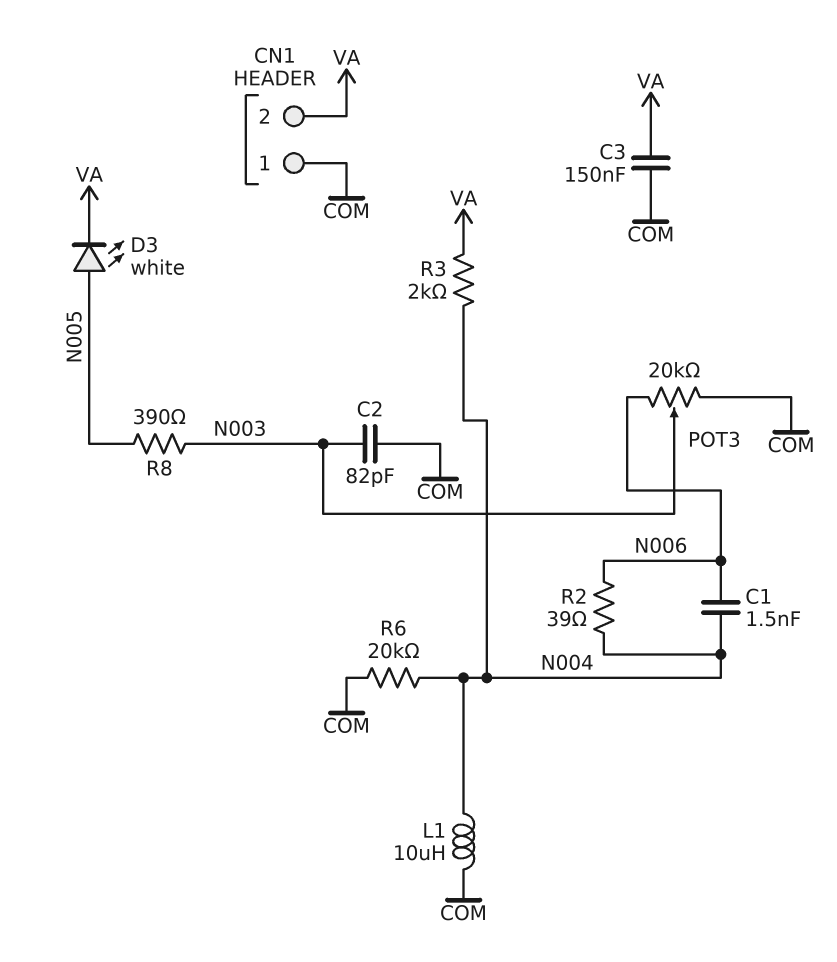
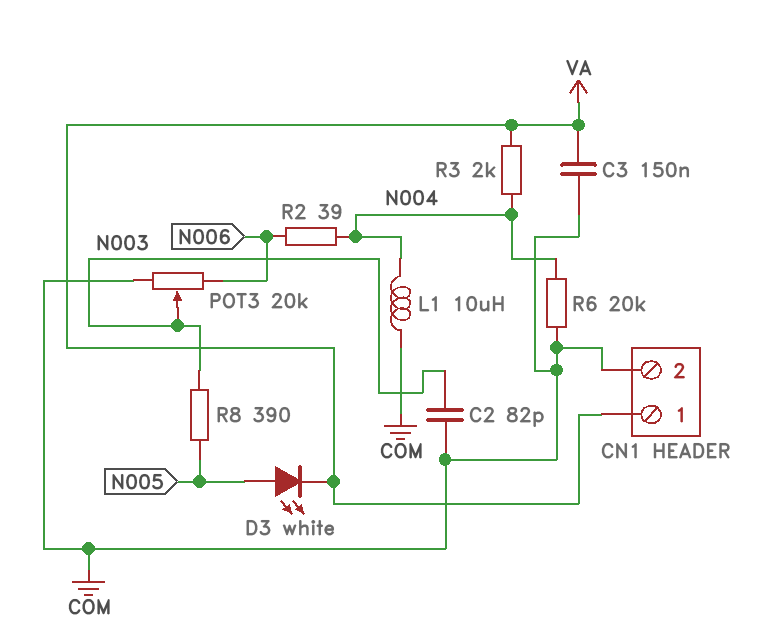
C1: 1.5nF (N004, N006) -> none
CN1 pin 1: COM -> VA
CN1 pin 2: VA -> COM

